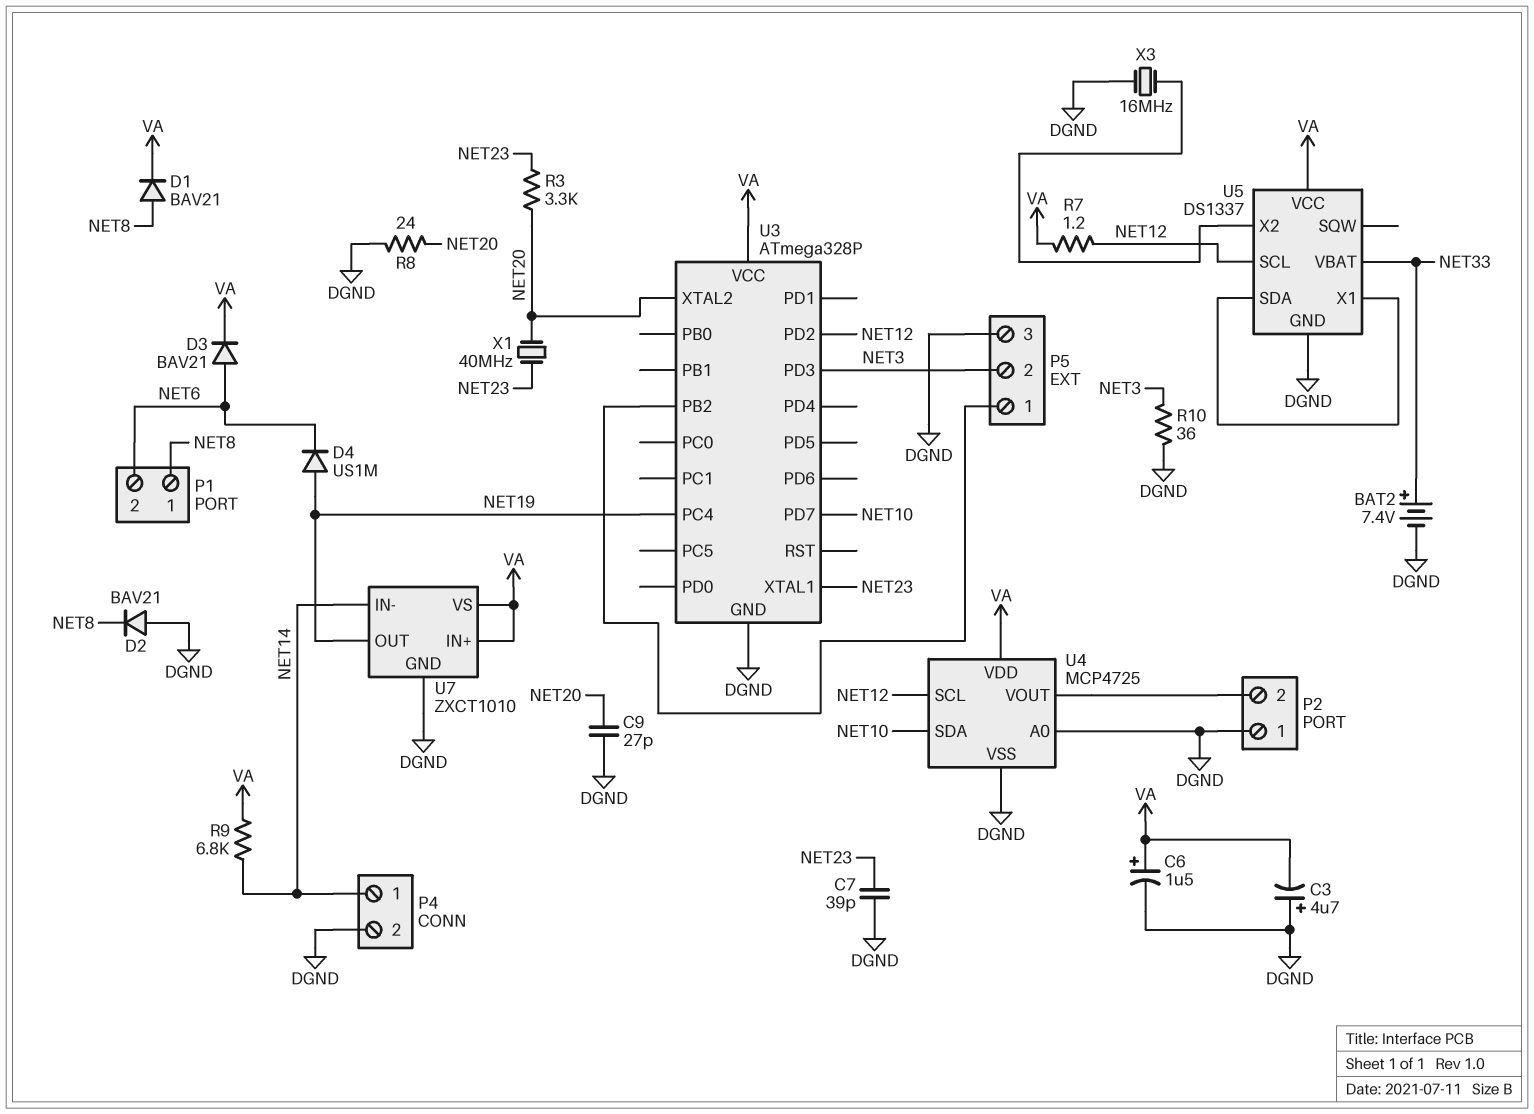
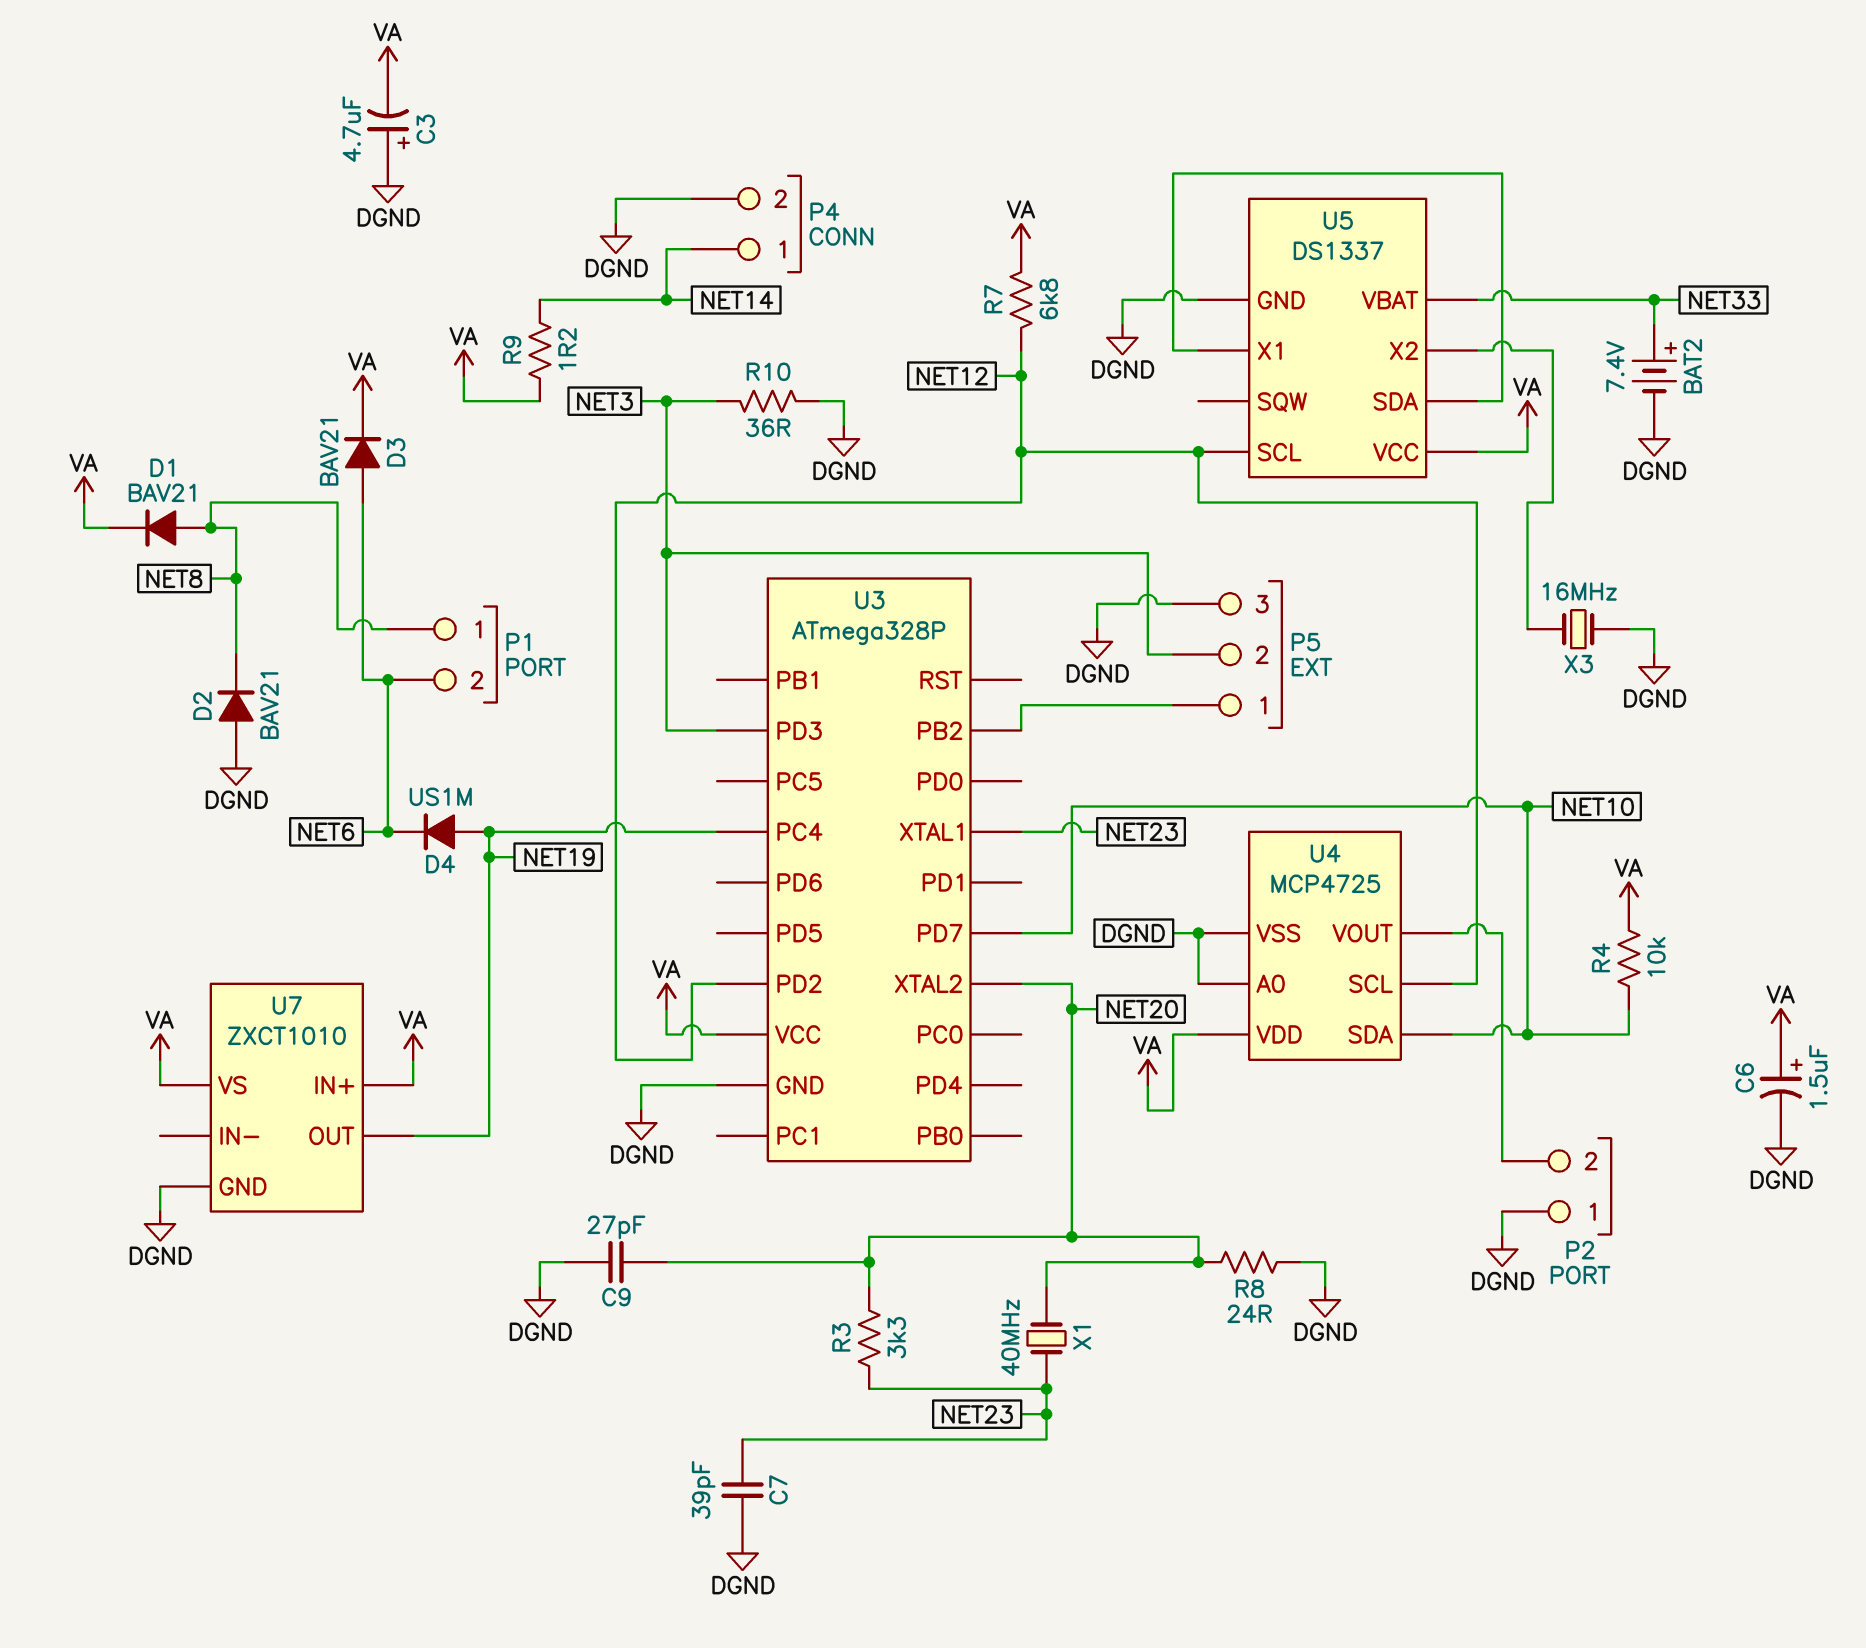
R4: none -> 10k (NET10, VA)
R7: 1.2 (NET12, VA) -> 6.8k (NET12, VA)
R9: 6.8k (NET14, VA) -> 1.2 (NET14, VA)
U7 pin IN-: NET14 -> none

